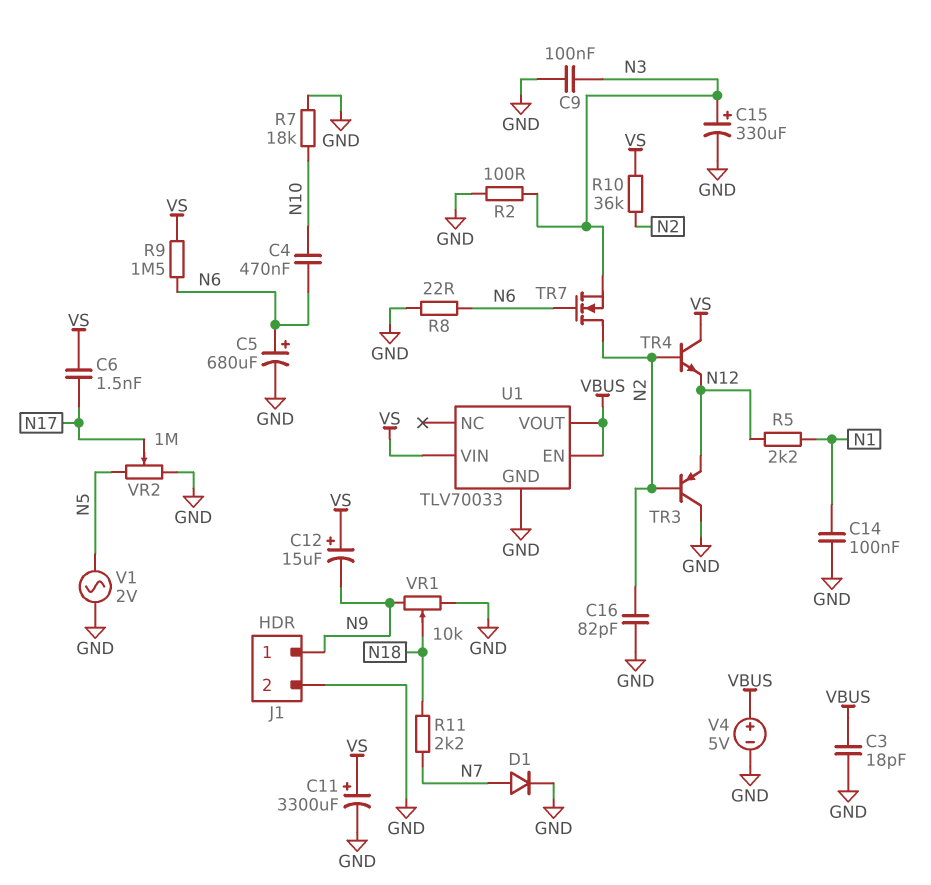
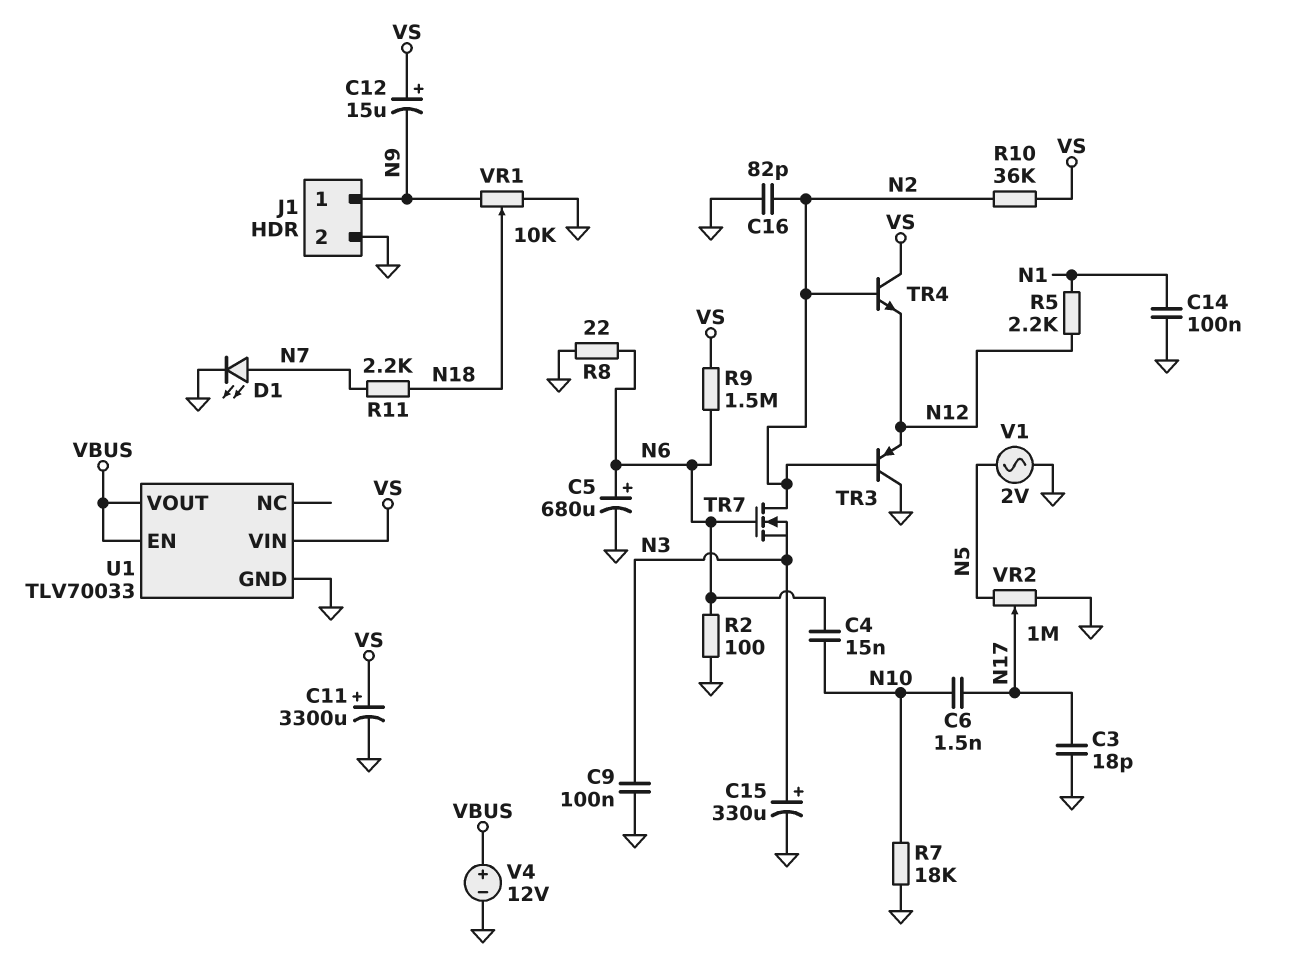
C3: 18pF (GND, VBUS) -> 18pF (GND, N17)
C4: 470nF (N6, N10) -> 15nF (N6, N10)
C6: 1.5nF (N17, VS) -> 1.5nF (N10, N17)
D1: diode (A N7, K GND) -> LED (A N7, K GND)
R2: 100 (GND, N3) -> 100 (GND, N6)
V4: 5V (plus VBUS, minus GND) -> 12V (plus VBUS, minus GND)

